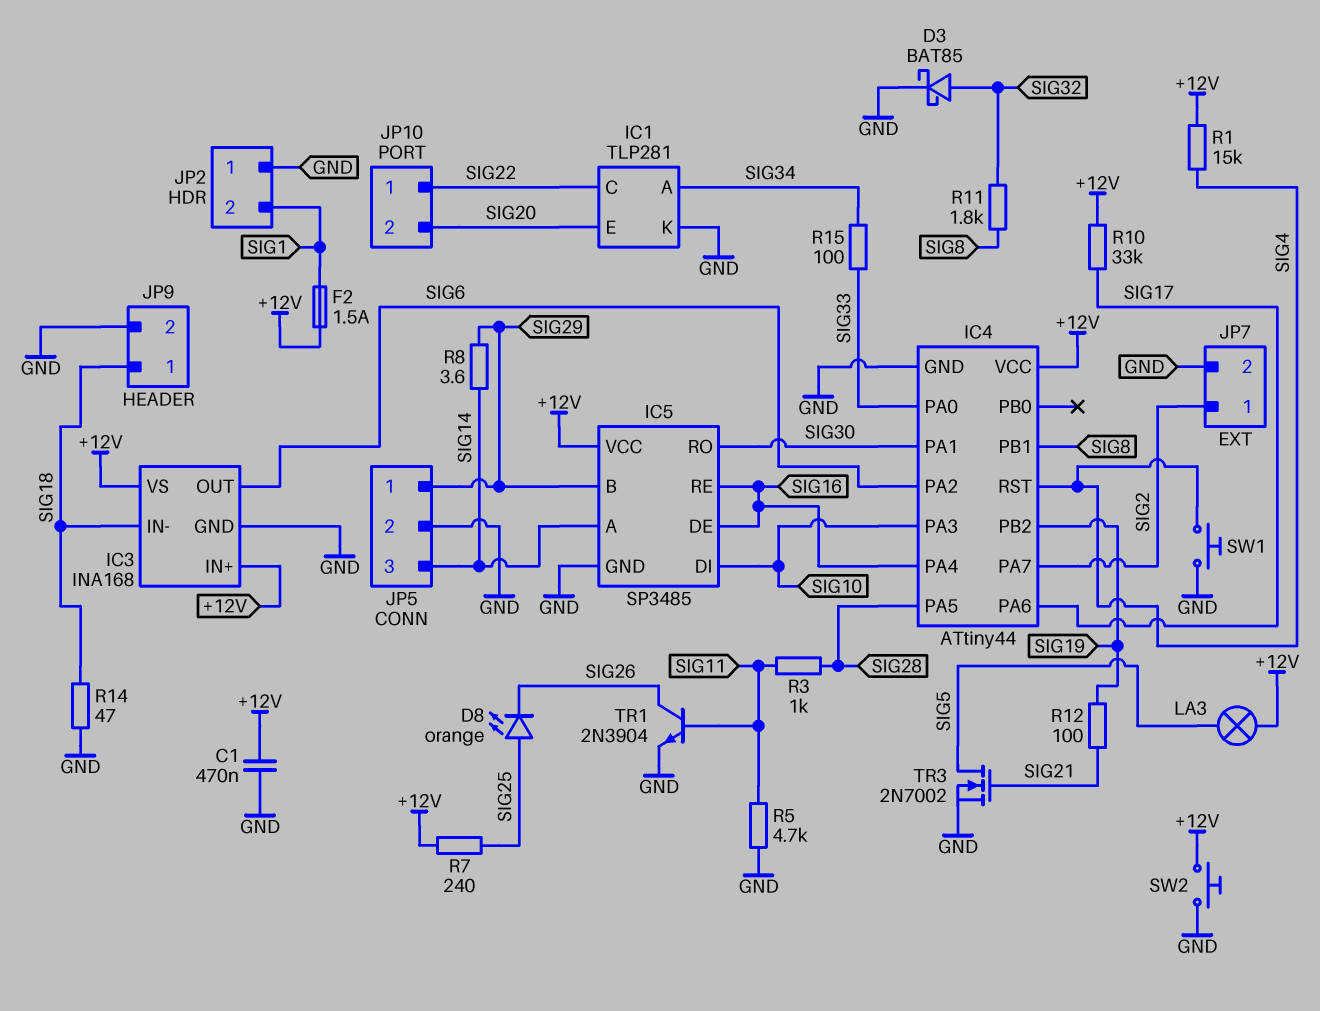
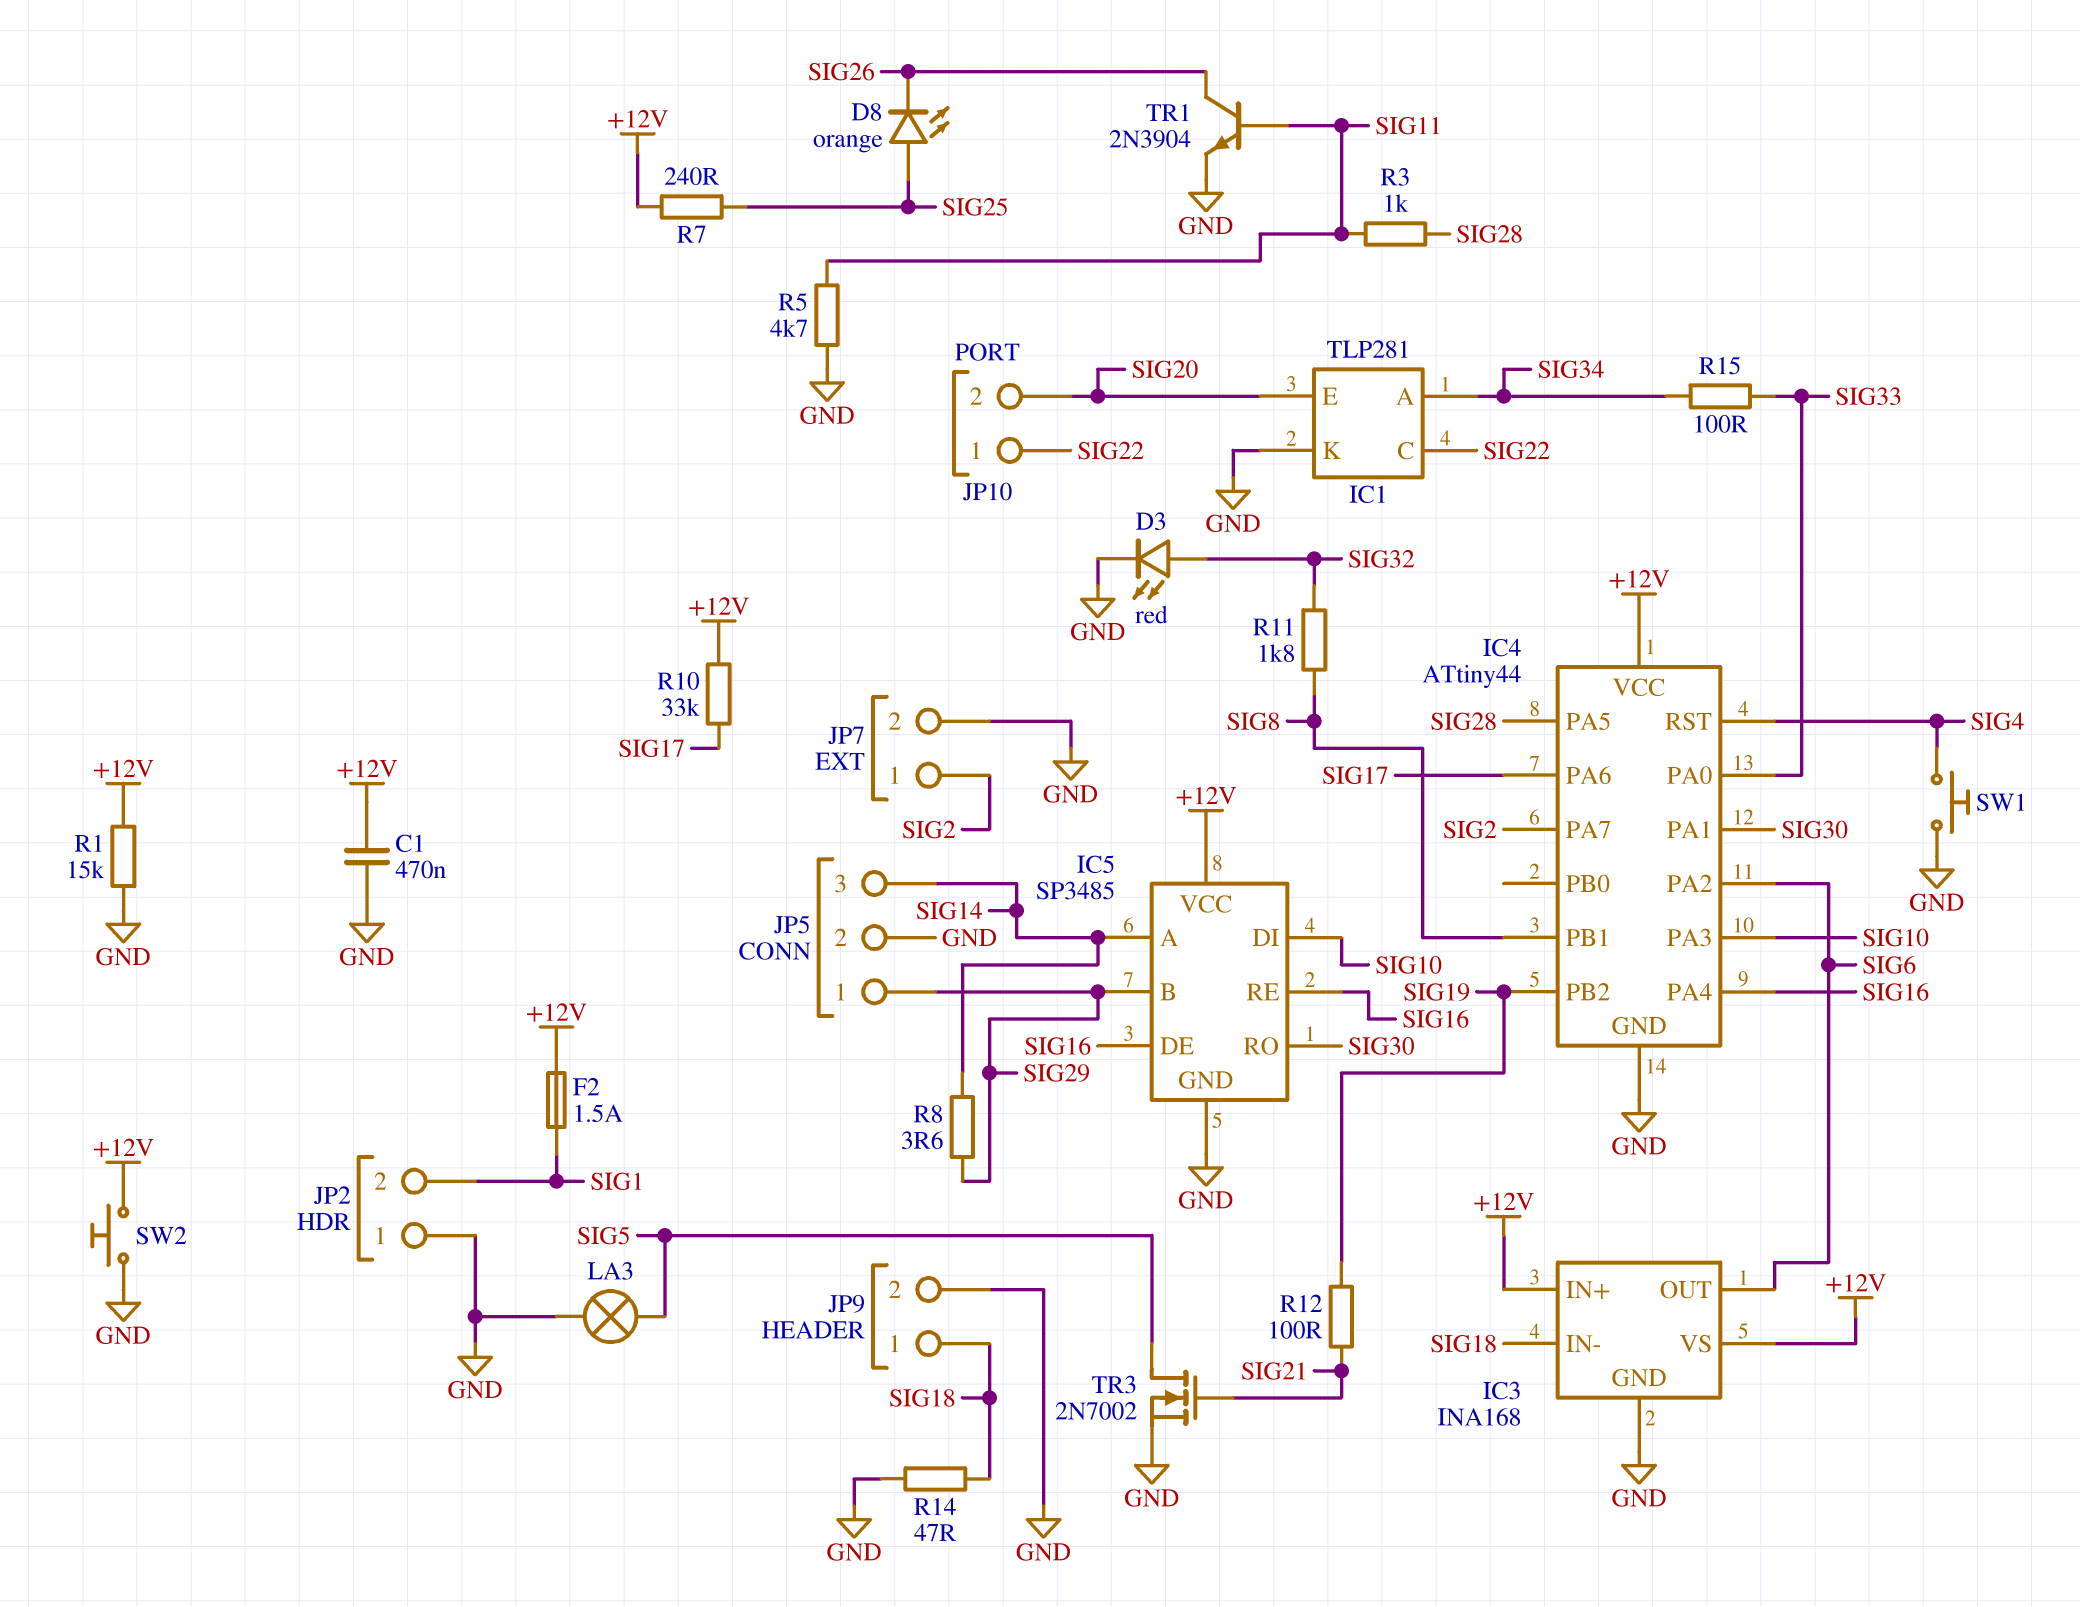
D3: schottky BAT85 (A SIG32, K GND) -> LED red (A SIG32, K GND)
LA3: lamp (+12V, SIG5) -> lamp (GND, SIG5)
R1: 15k (+12V, SIG4) -> 15k (+12V, GND)

